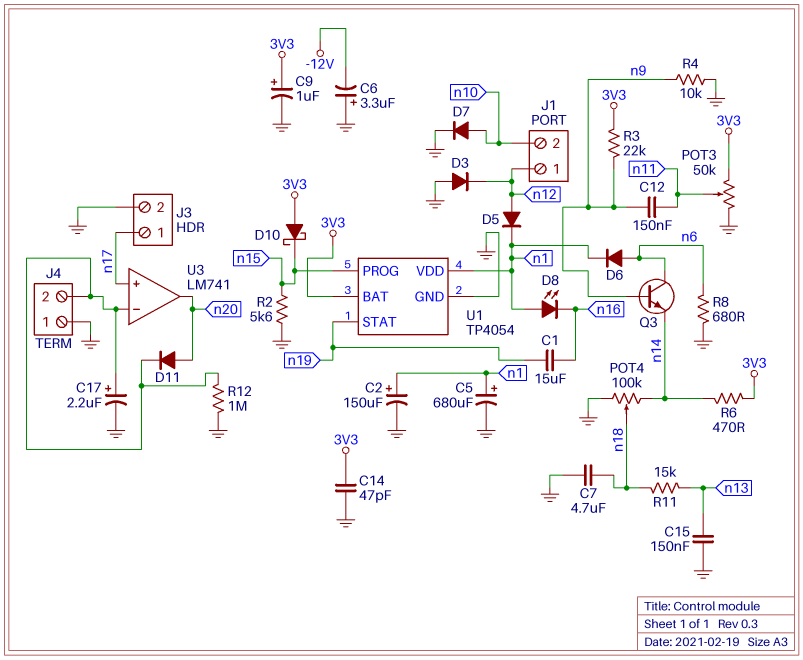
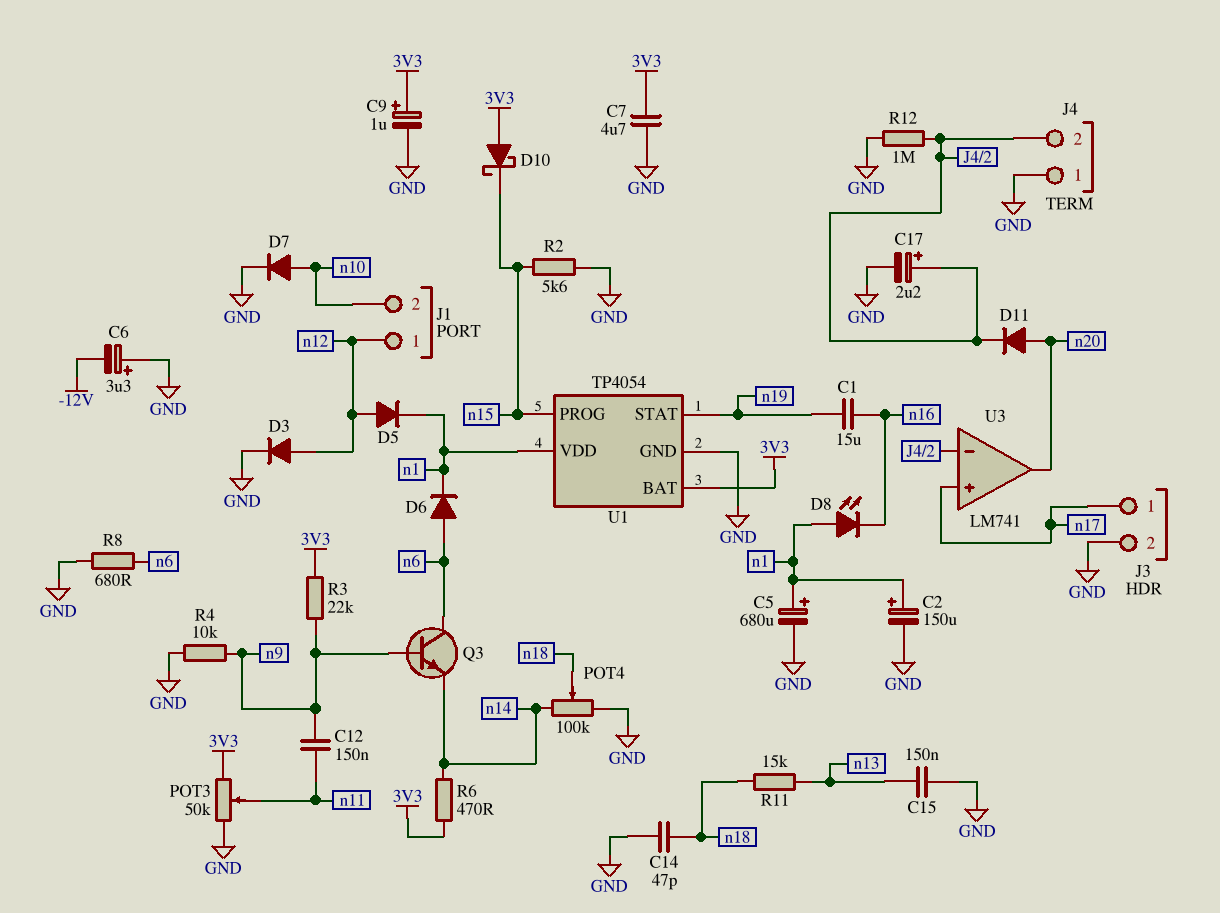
C7: 4.7uF (GND, n18) -> 4.7uF (3V3, GND)
C14: 47pF (3V3, GND) -> 47pF (GND, n18)
D3: diode (A GND, K n12) -> diode (A n12, K GND)

